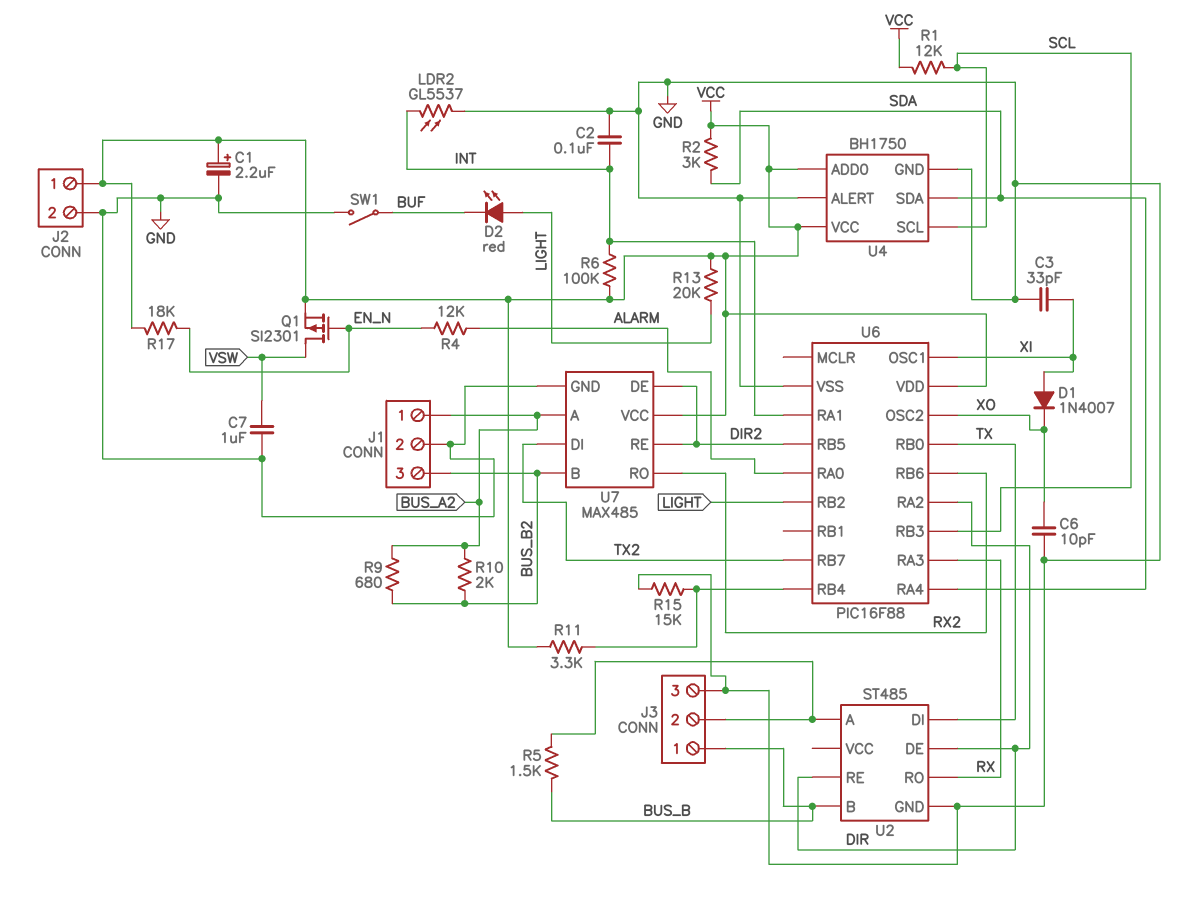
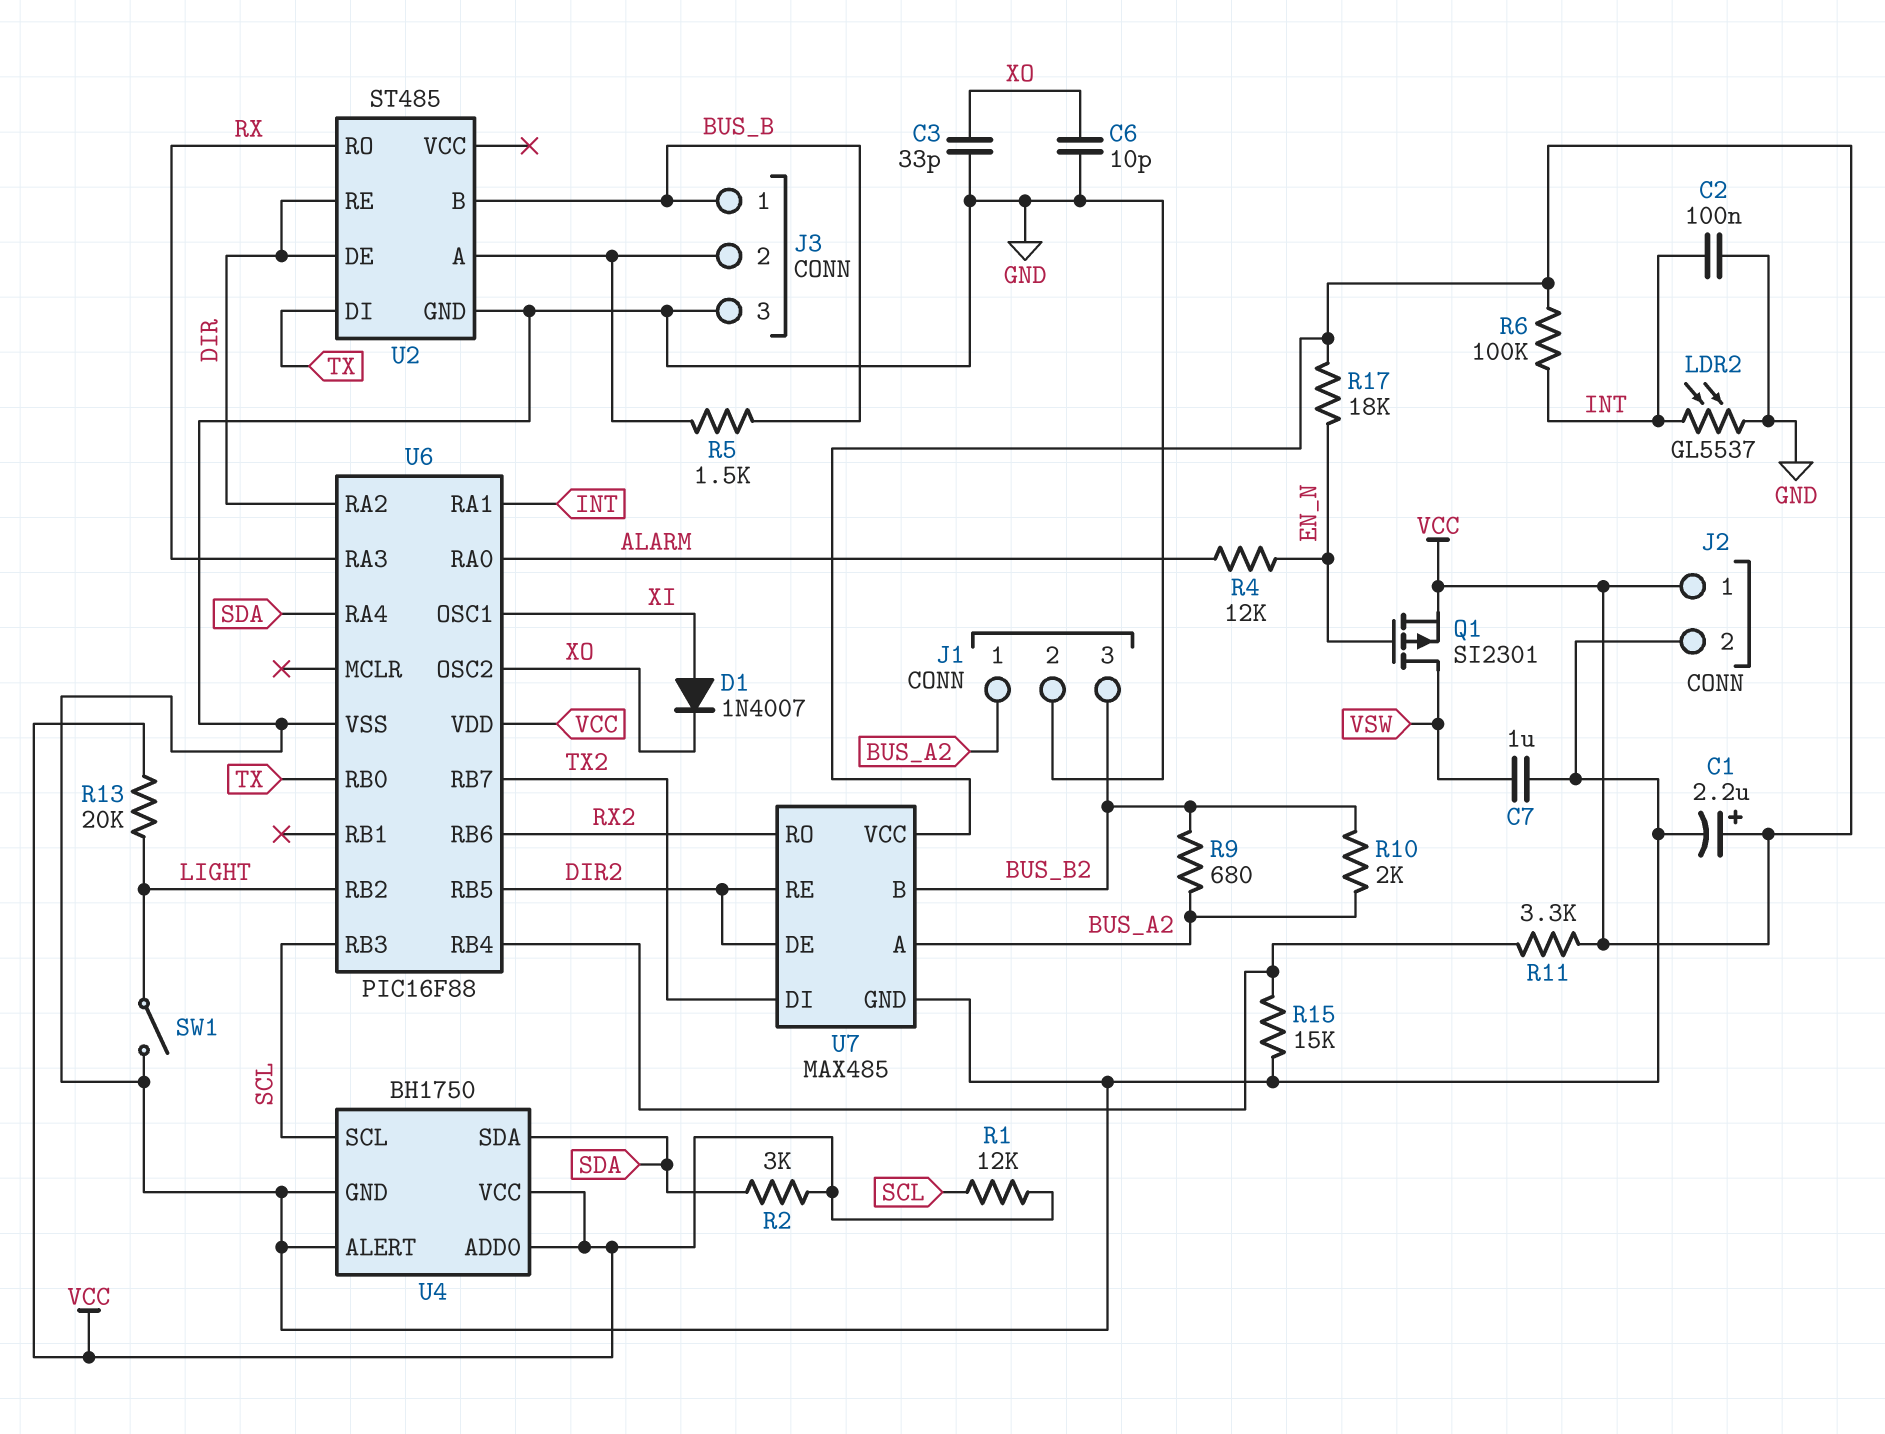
C3: 33pF (GND, XI) -> 33pF (GND, XO)
D2: LED red (A LIGHT, K BUF) -> none
SW1: switch (BUF, GND) -> switch (GND, LIGHT)

